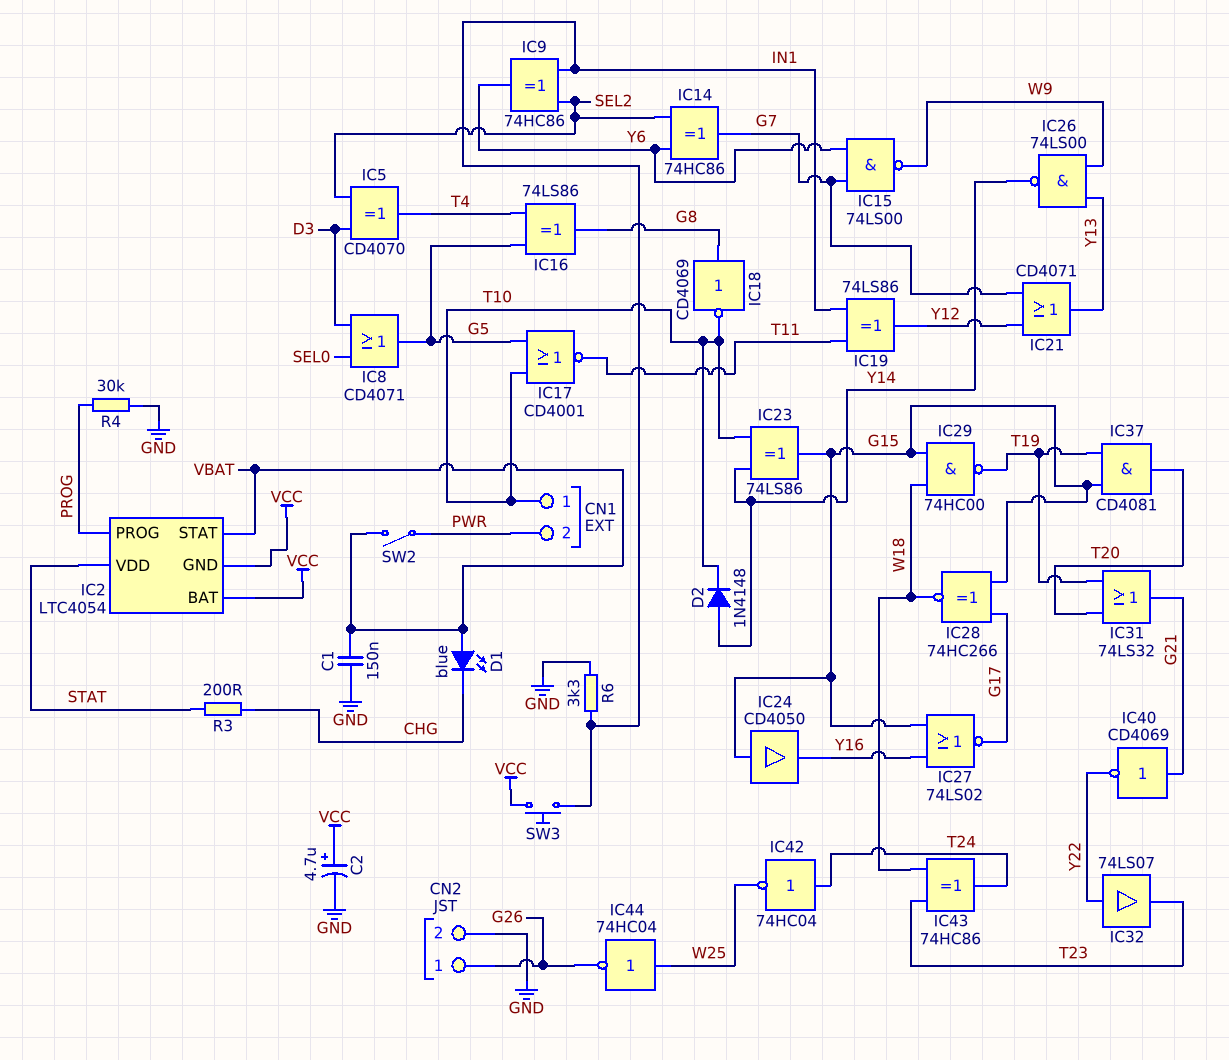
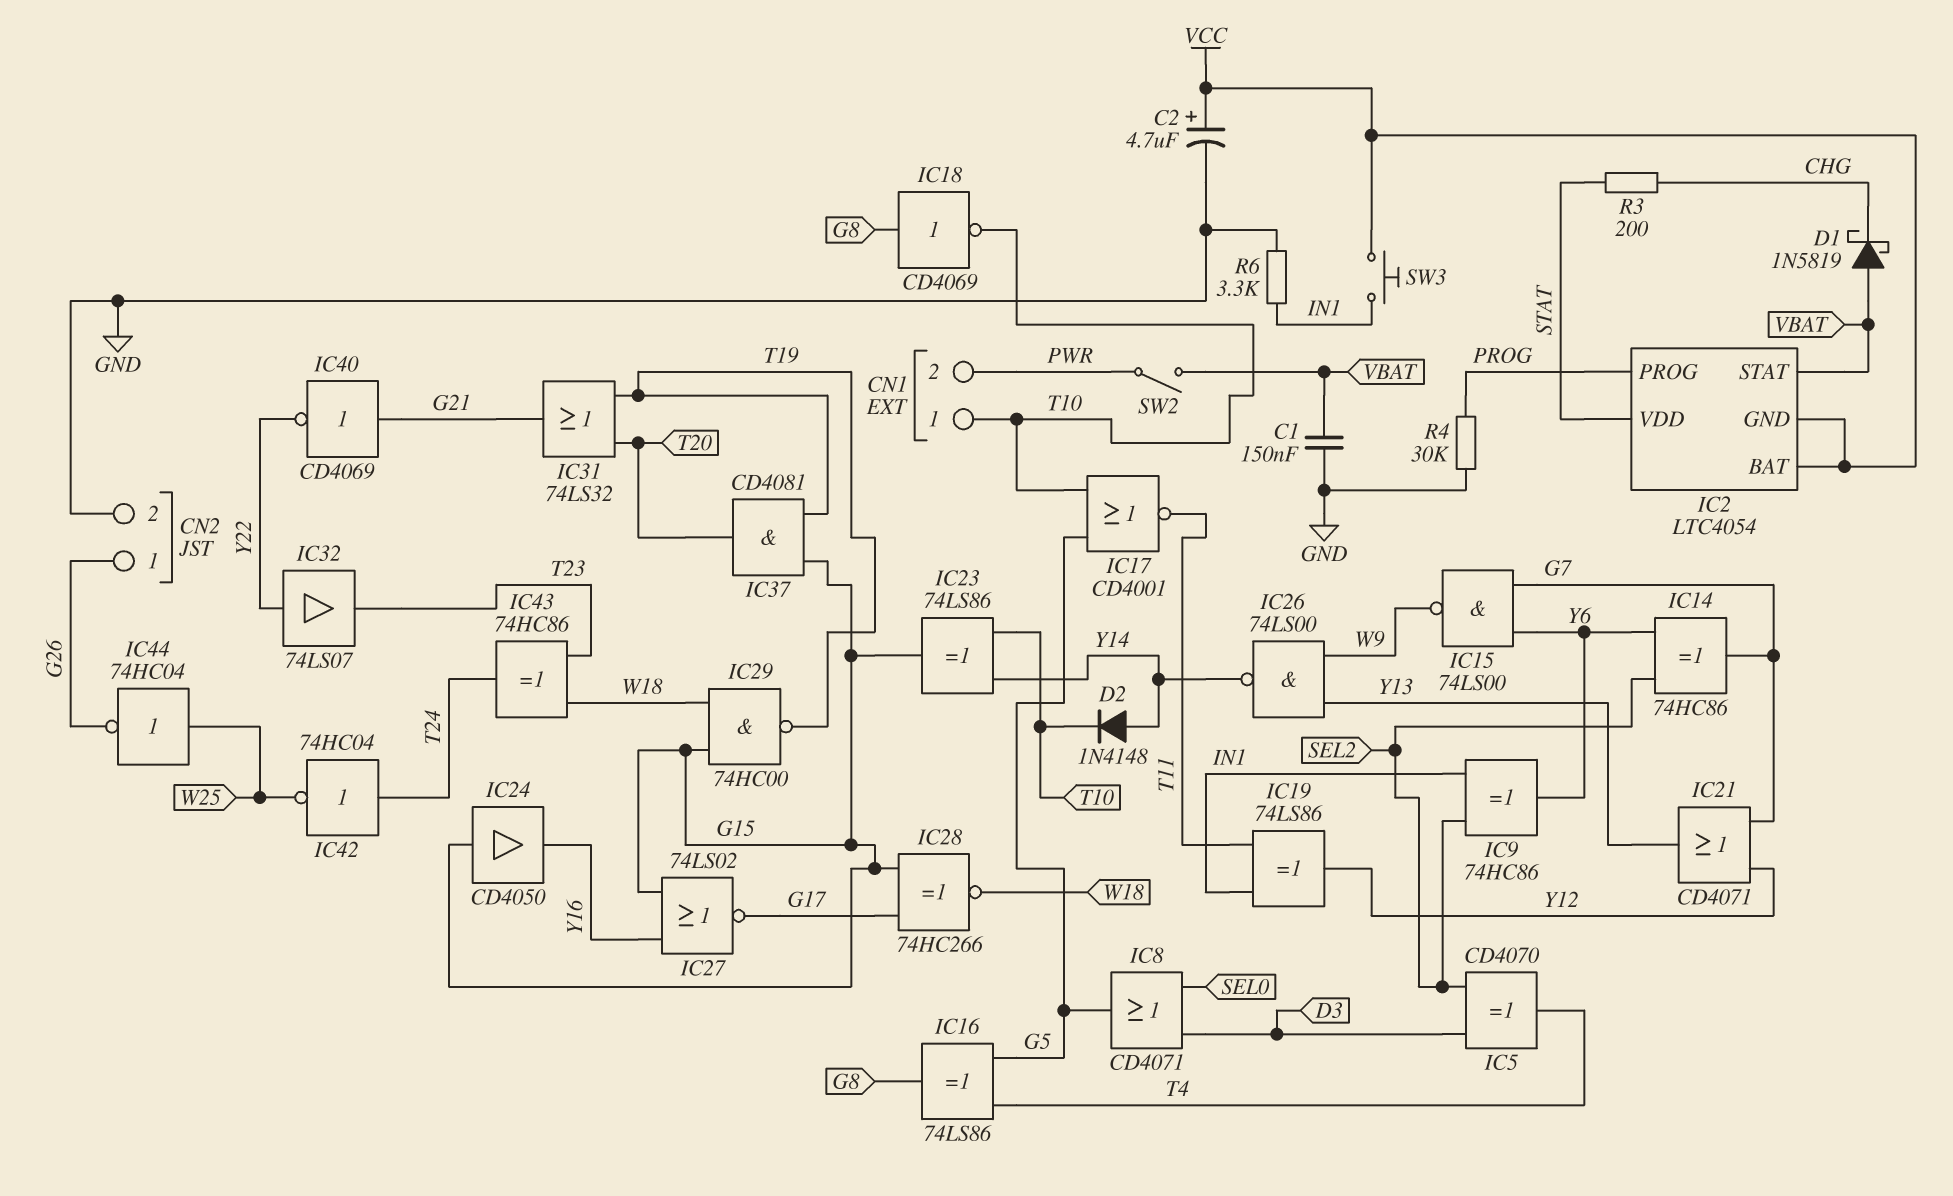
D1: LED blue (A VBAT, K CHG) -> schottky 1N5819 (A VBAT, K CHG)

